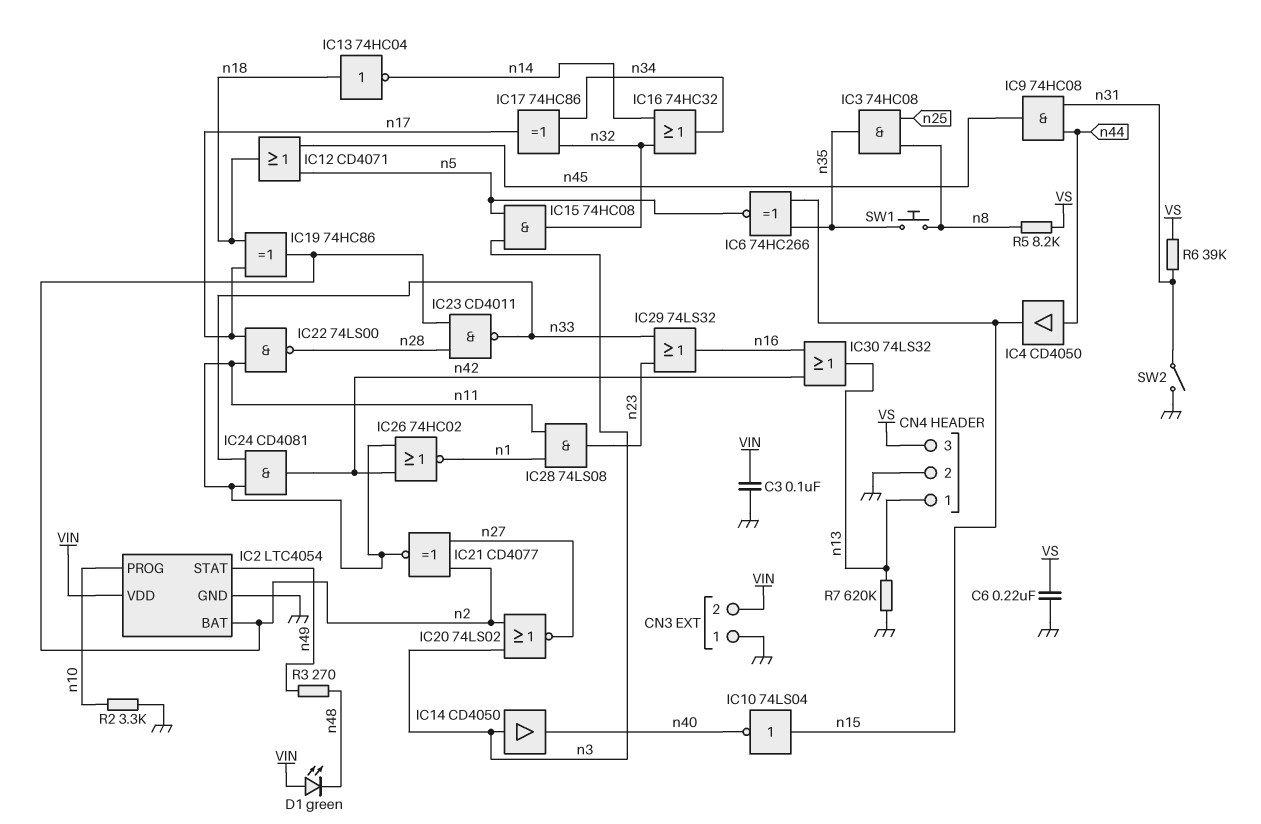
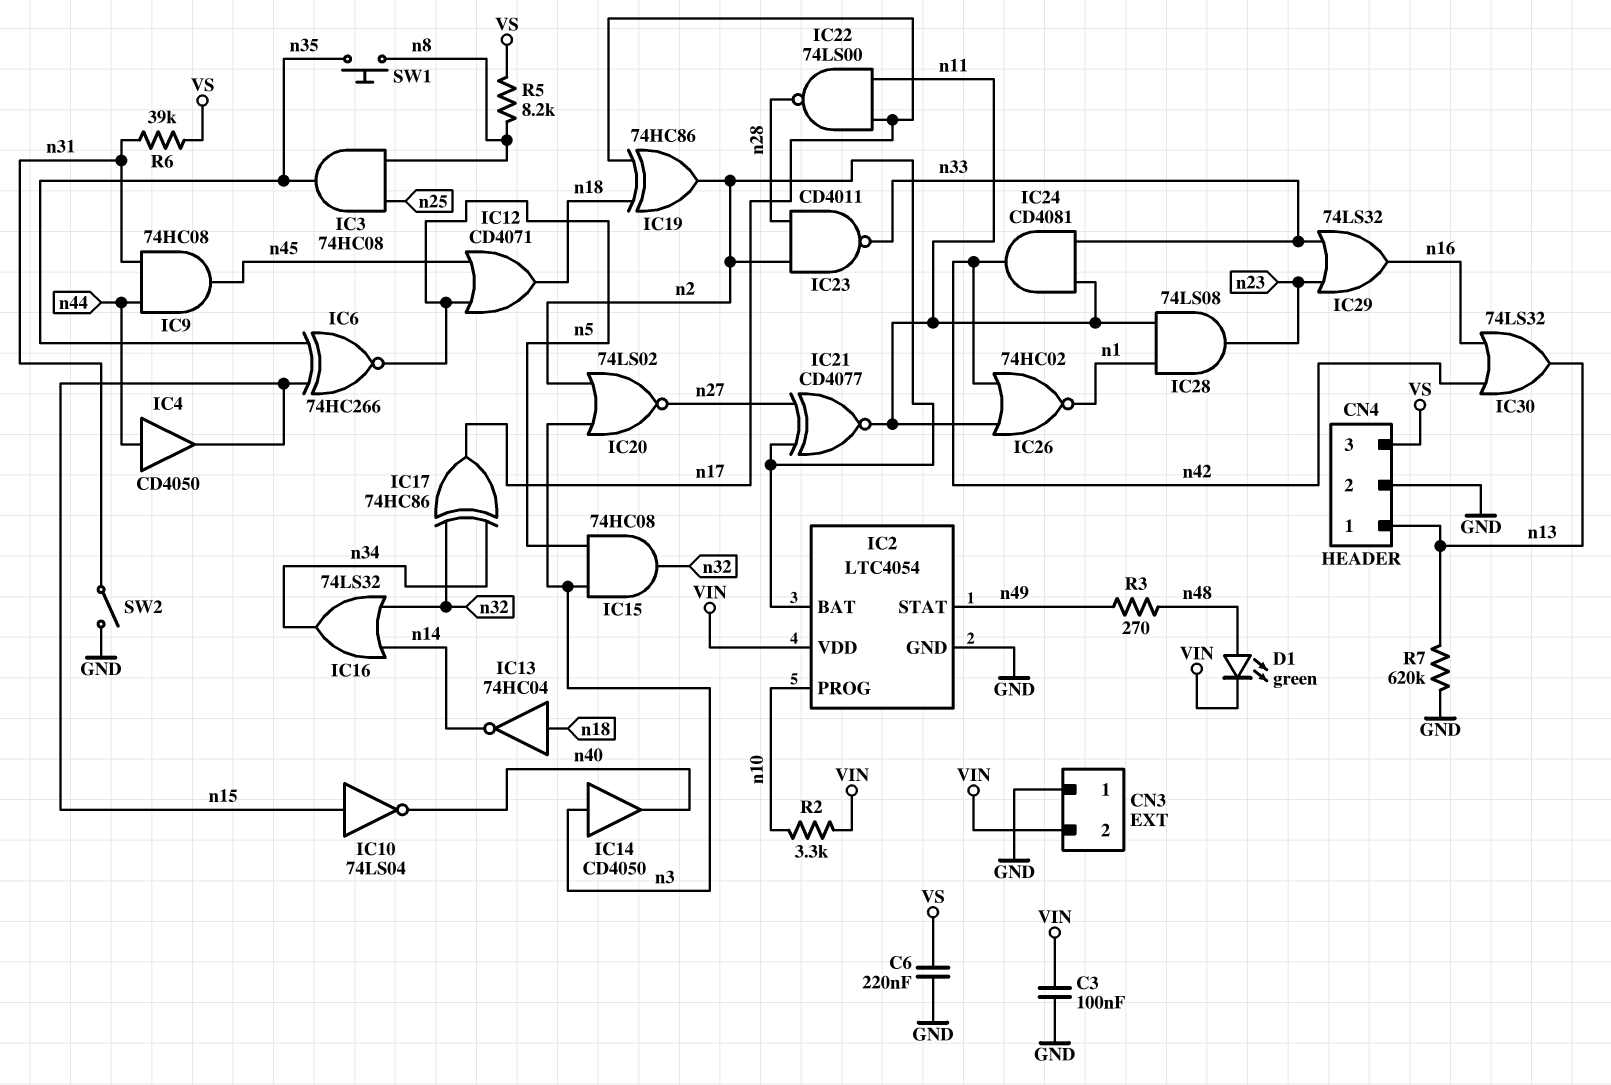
D1: LED green (A VIN, K n48) -> LED green (A n48, K VIN)
IC16: OR 74HC32 (in n14, in n32, out n34) -> OR 74LS32 (in n14, in n32, out n34)
R2: 3.3k (GND, n10) -> 3.3k (VIN, n10)

